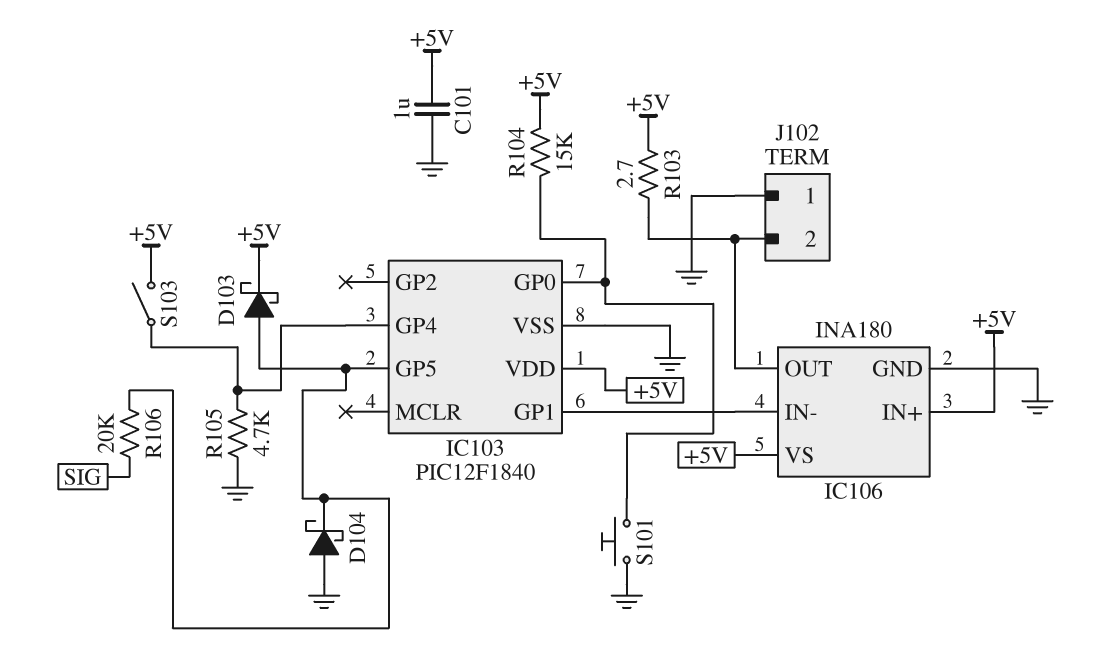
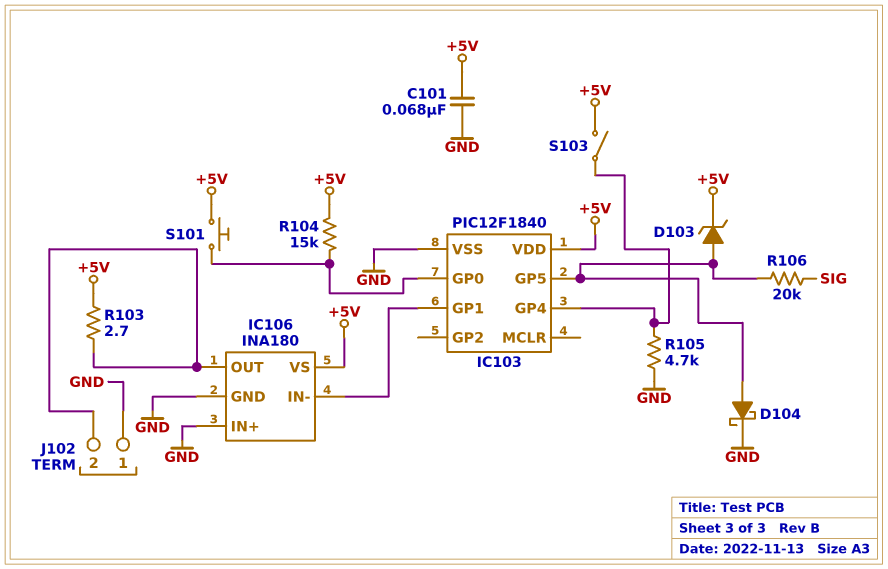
C101: 1uF (+5V, GND) -> 68nF (+5V, GND)
D103: schottky (A IC103/GP5, K +5V) -> zener (A IC103/GP5, K +5V)
D104: schottky (A GND, K IC103/GP5) -> schottky (A IC103/GP5, K GND)
IC106 pin IN+: +5V -> GND
S101: button (GND, IC103/GP0) -> button (+5V, IC103/GP0)

